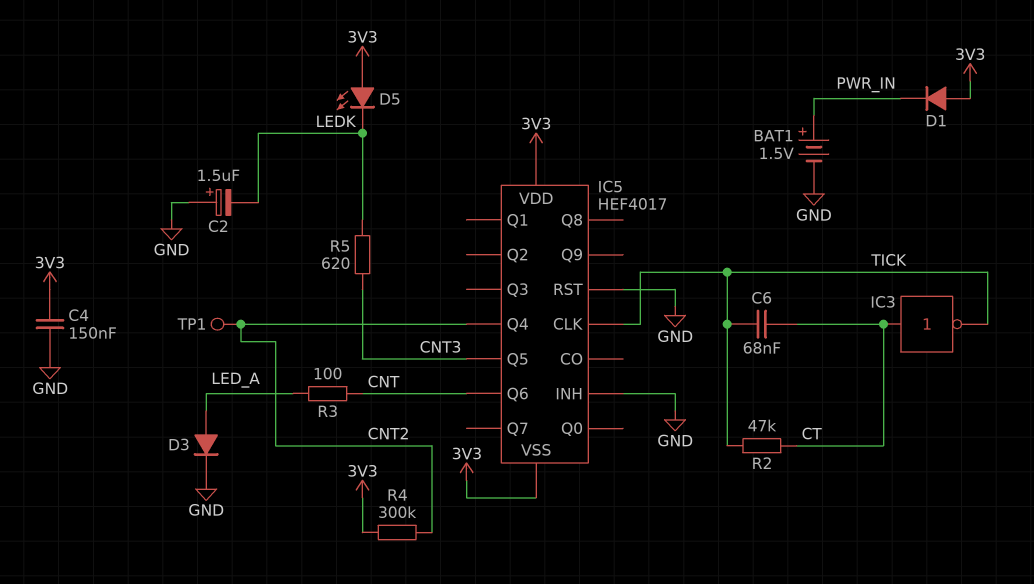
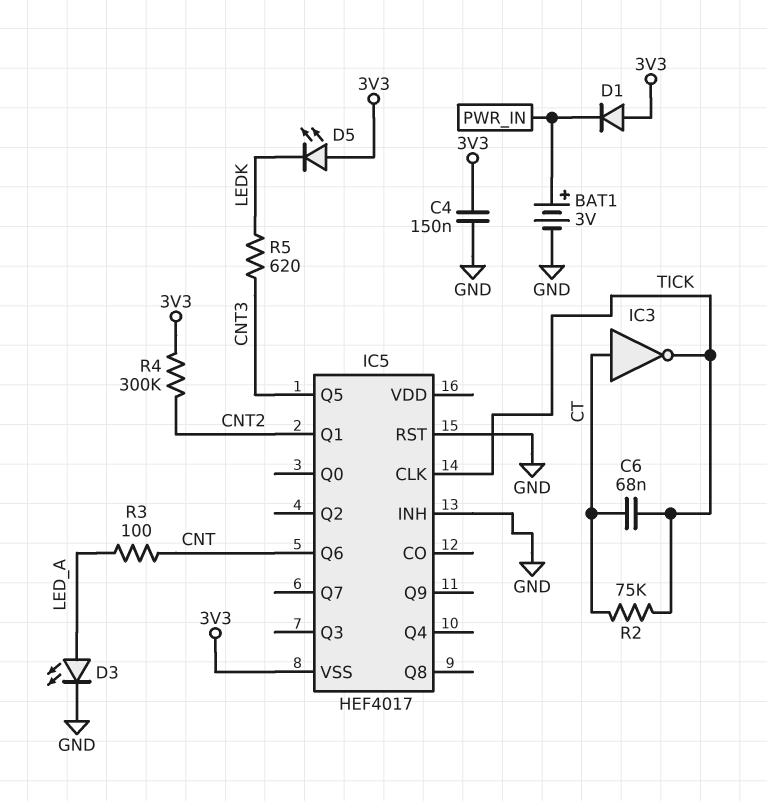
BAT1: 1.5V (plus PWR_IN, minus GND) -> 3V (plus PWR_IN, minus GND)
C2: 1.5uF (plus GND, minus LEDK) -> none
D3: diode (A LED_A, K GND) -> LED (A LED_A, K GND)
IC5 pin Q1: none -> CNT2
IC5 pin Q4: CNT2 -> none
IC5 pin VDD: 3V3 -> none
R2: 47k (CT, TICK) -> 75k (CT, TICK)
TP1: test point (CNT2) -> none

